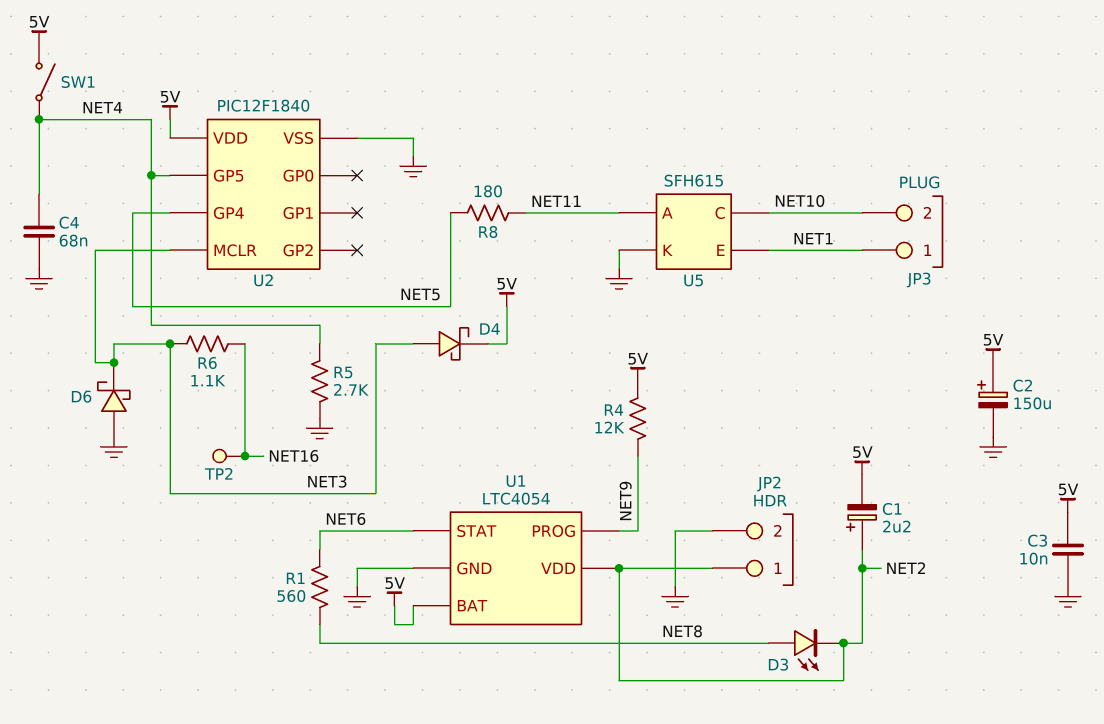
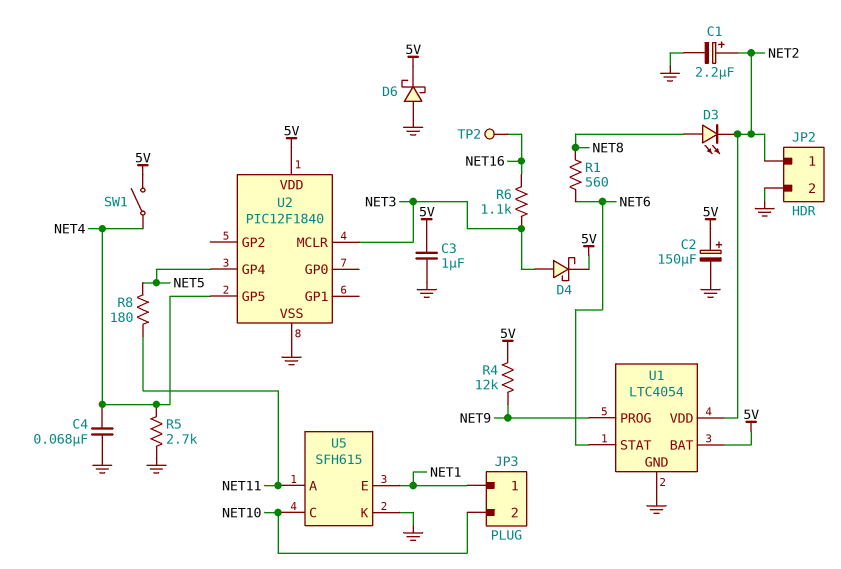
C1: 2.2uF (plus NET2, minus 5V) -> 2.2uF (plus NET2, minus GND)
C3: 10nF (5V, GND) -> 1uF (5V, GND)
D6: schottky (A GND, K NET3) -> schottky (A GND, K 5V)

